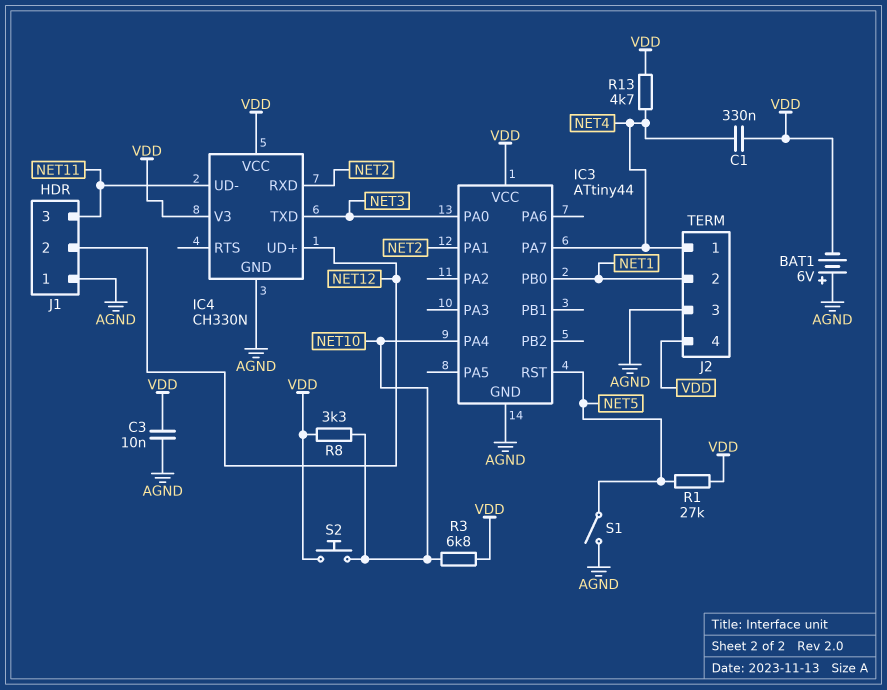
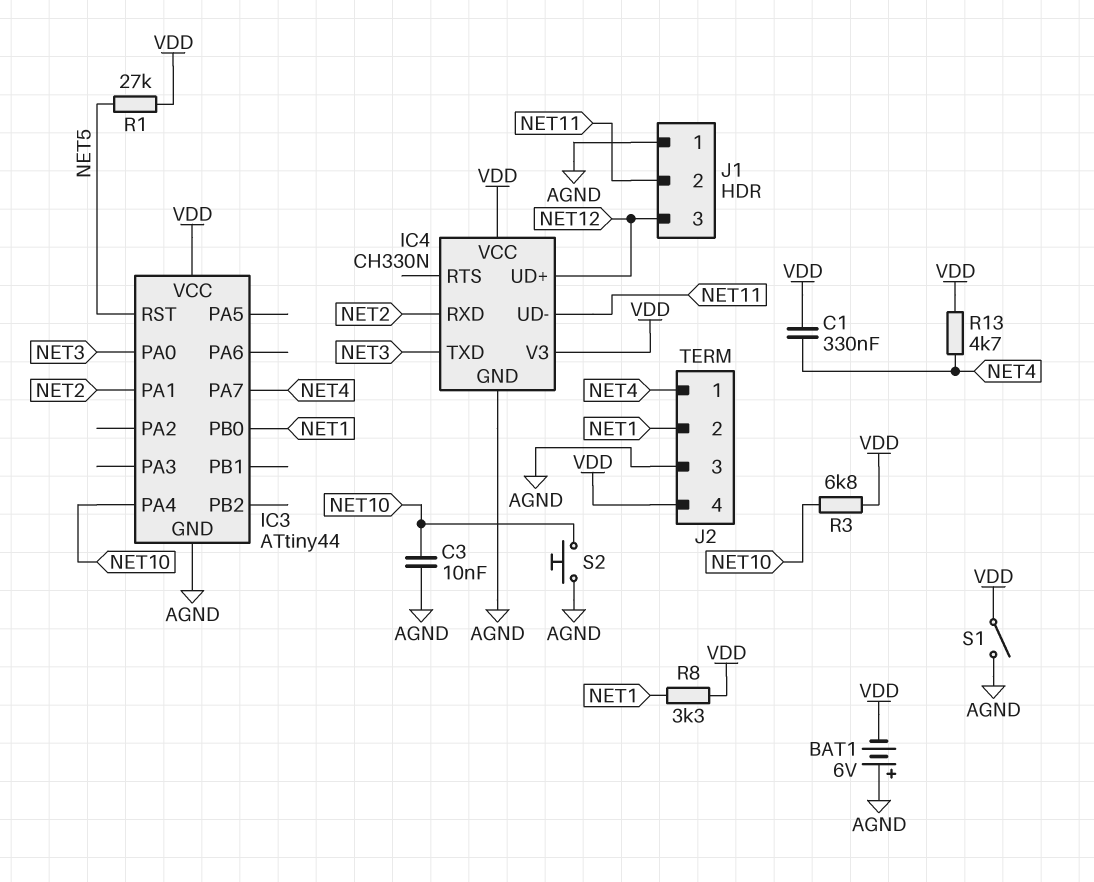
C3: 10nF (AGND, VDD) -> 10nF (AGND, NET10)
J1 pin 2: NET12 -> NET11
J1 pin 3: NET11 -> NET12
R8: 3.3k (NET10, VDD) -> 3.3k (NET1, VDD)
S1: switch (AGND, NET5) -> switch (AGND, VDD)
S2: button (NET10, VDD) -> button (AGND, NET10)

